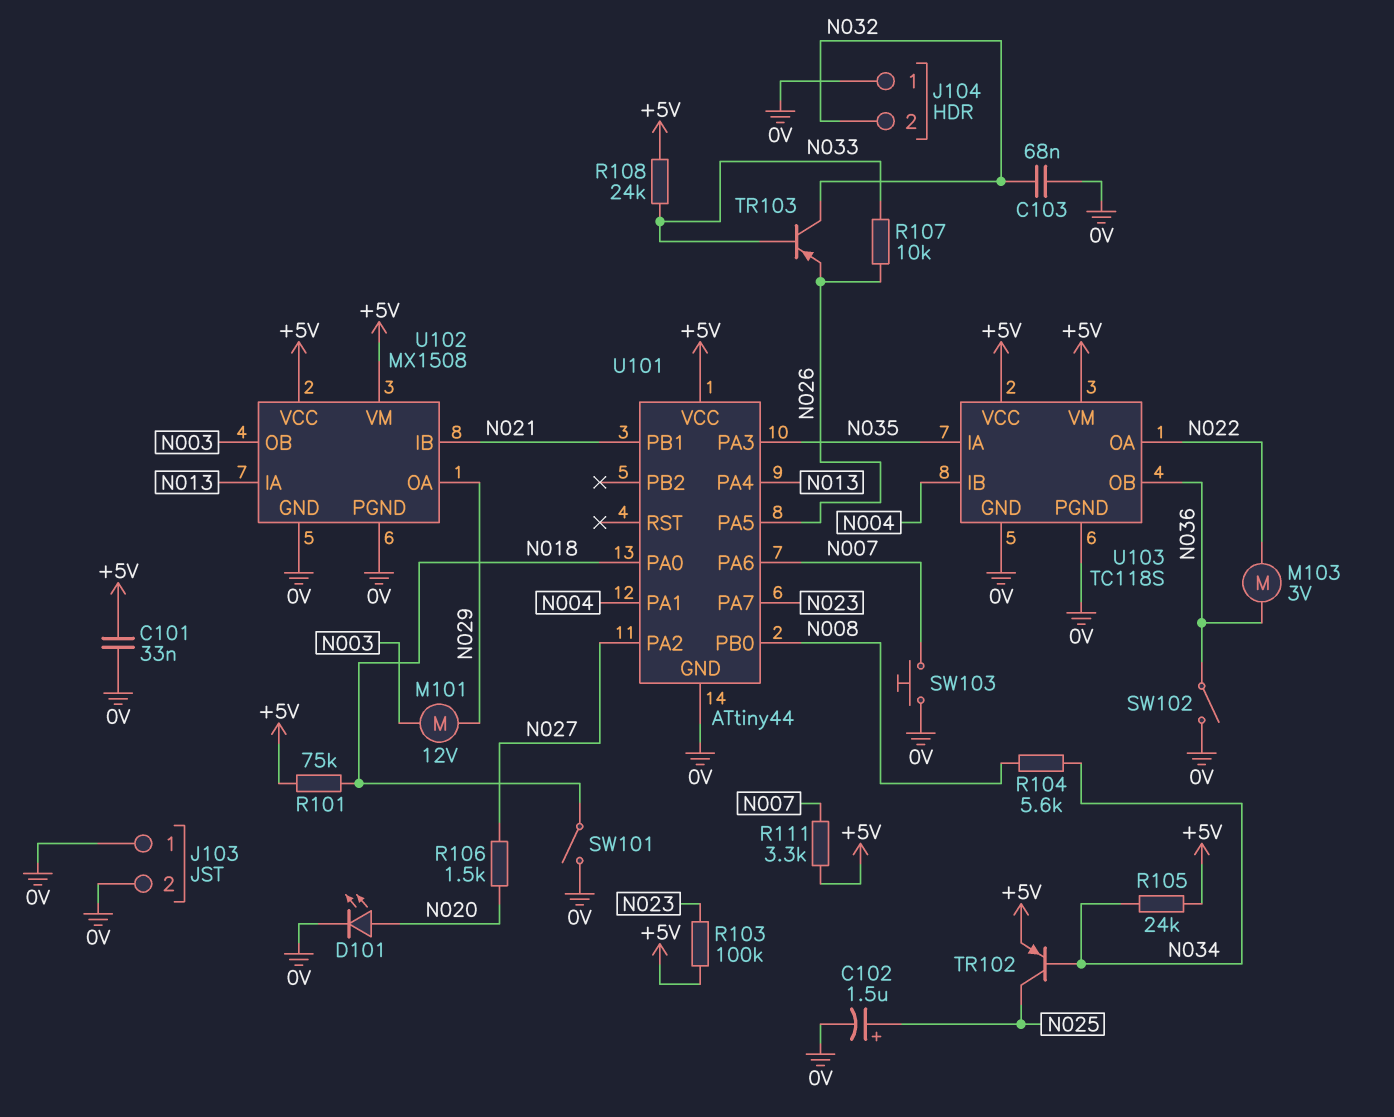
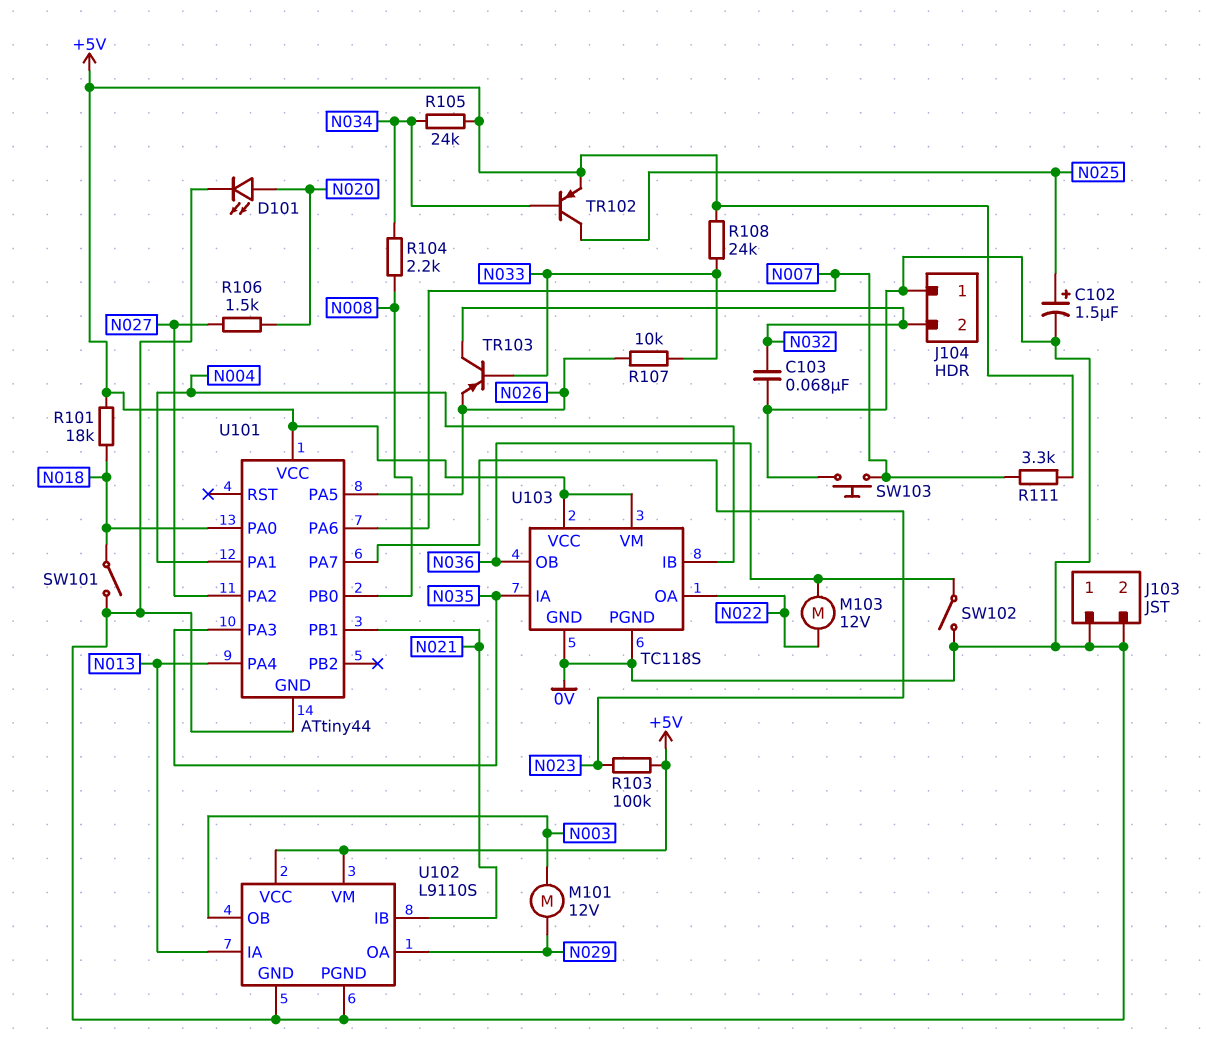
C101: 33nF (+5V, 0V) -> none
M103: motor 3V (N022, N036) -> motor 12V (N022, N036)
R101: 75k (+5V, N018) -> 18k (+5V, N018)
R104: 5.6k (N008, N034) -> 2.2k (N008, N034)
U102: MX1508 -> L9110S

